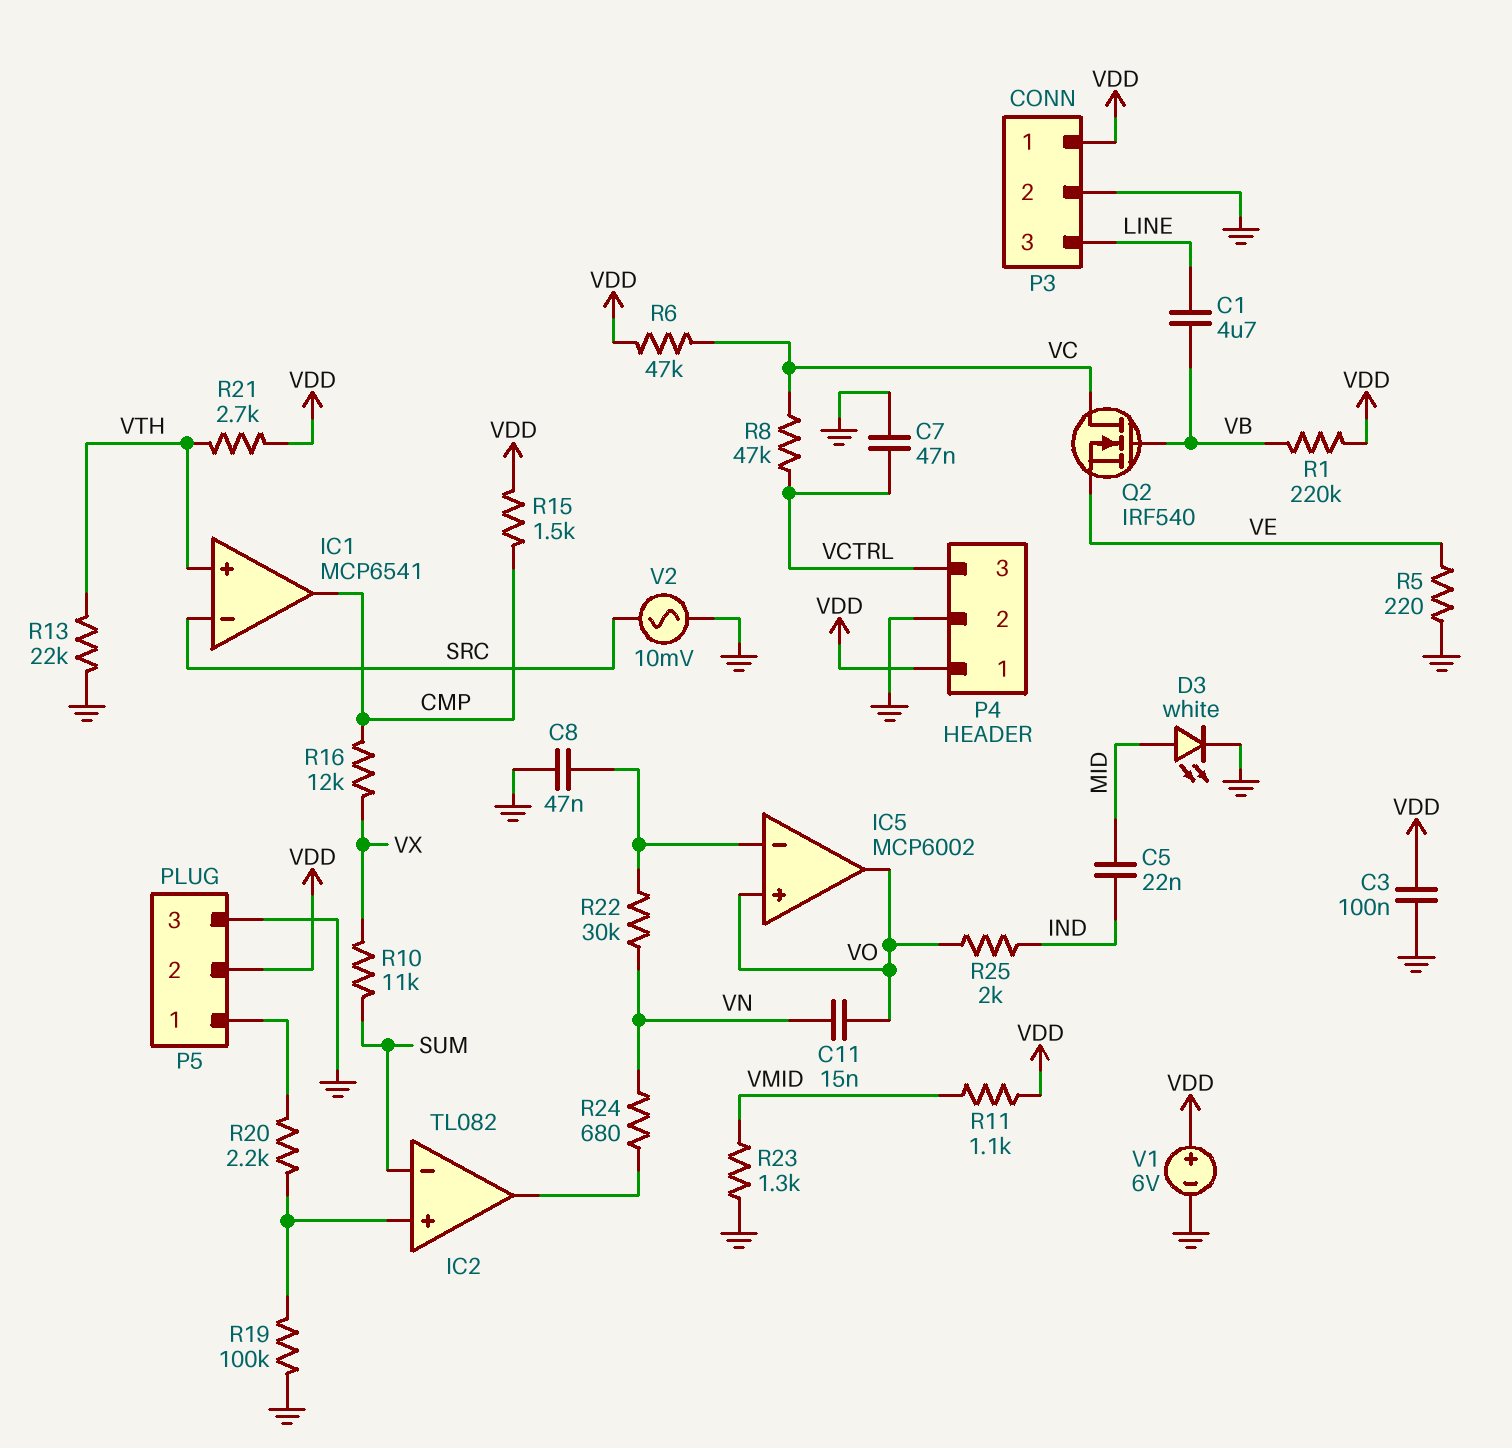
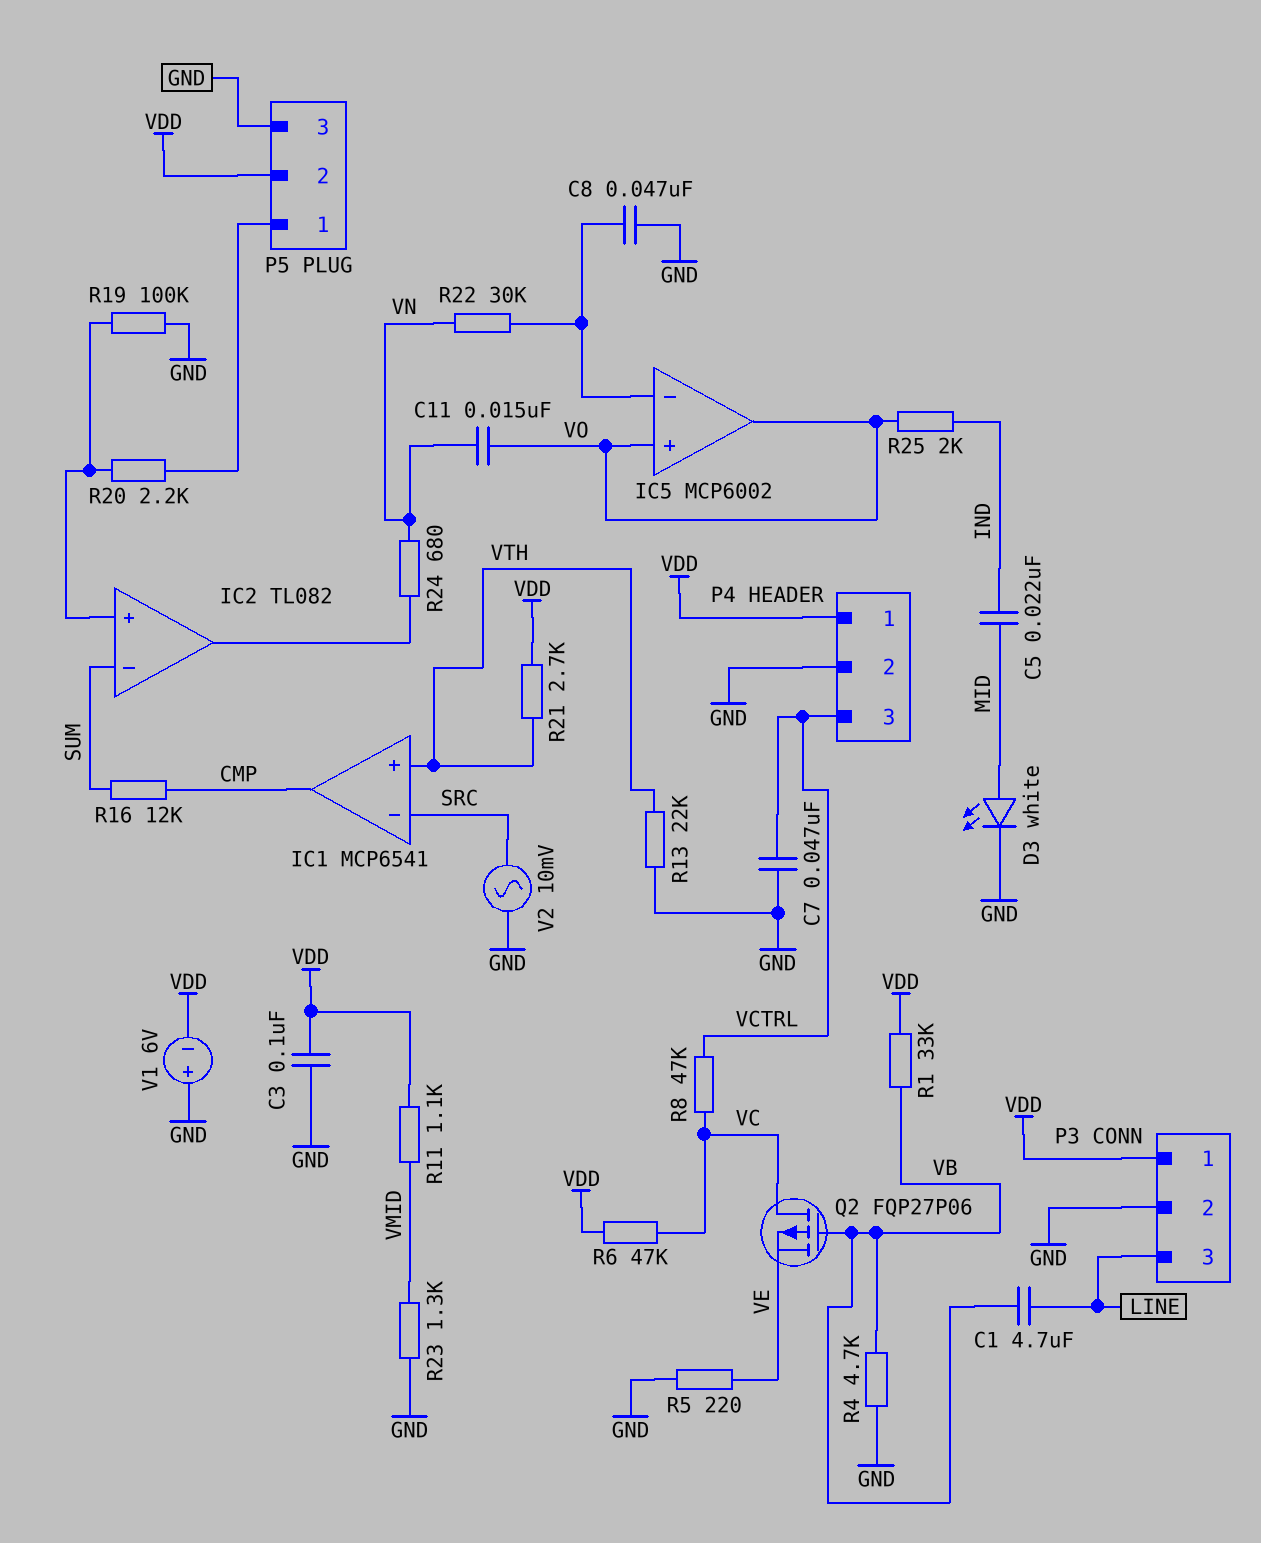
Q2: NMOS IRF540 (G VB, D VC, S VE) -> PMOS FQP27P06 (G VB, D VC, S VE)
R1: 220k (VB, VDD) -> 33k (VB, VDD)
R4: none -> 4.7k (GND, VB)
R10: 11k (SUM, VX) -> none
R15: 1.5k (CMP, VDD) -> none
R16: 12k (CMP, VX) -> 12k (CMP, SUM)
V1: 6V (plus VDD, minus GND) -> 6V (plus GND, minus VDD)

